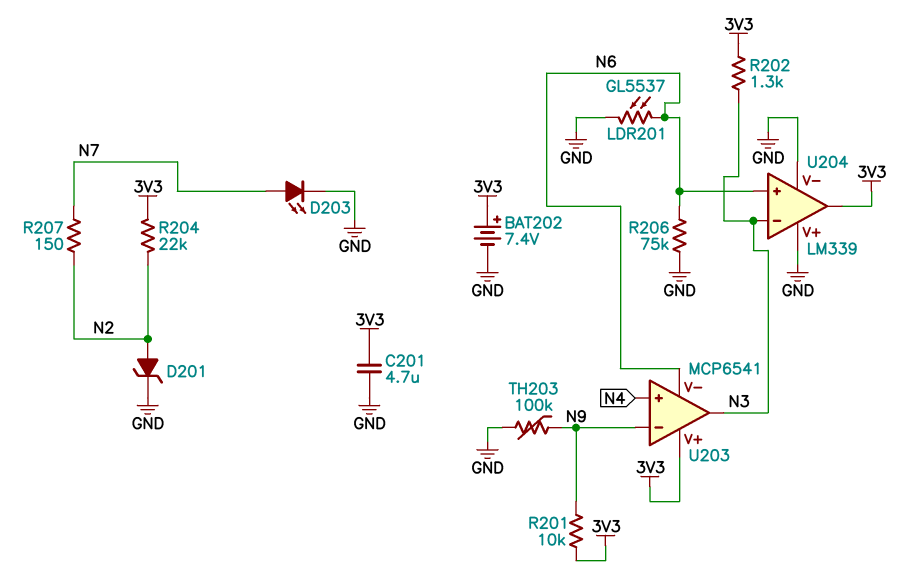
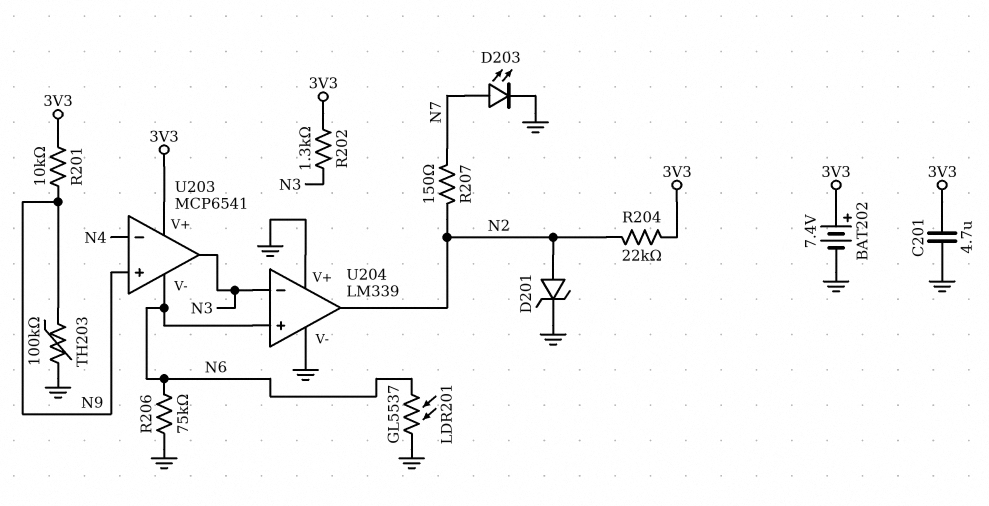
U203 pin in+: N4 -> N9
U203 pin in-: N9 -> N4
U204 pin out: 3V3 -> N2

